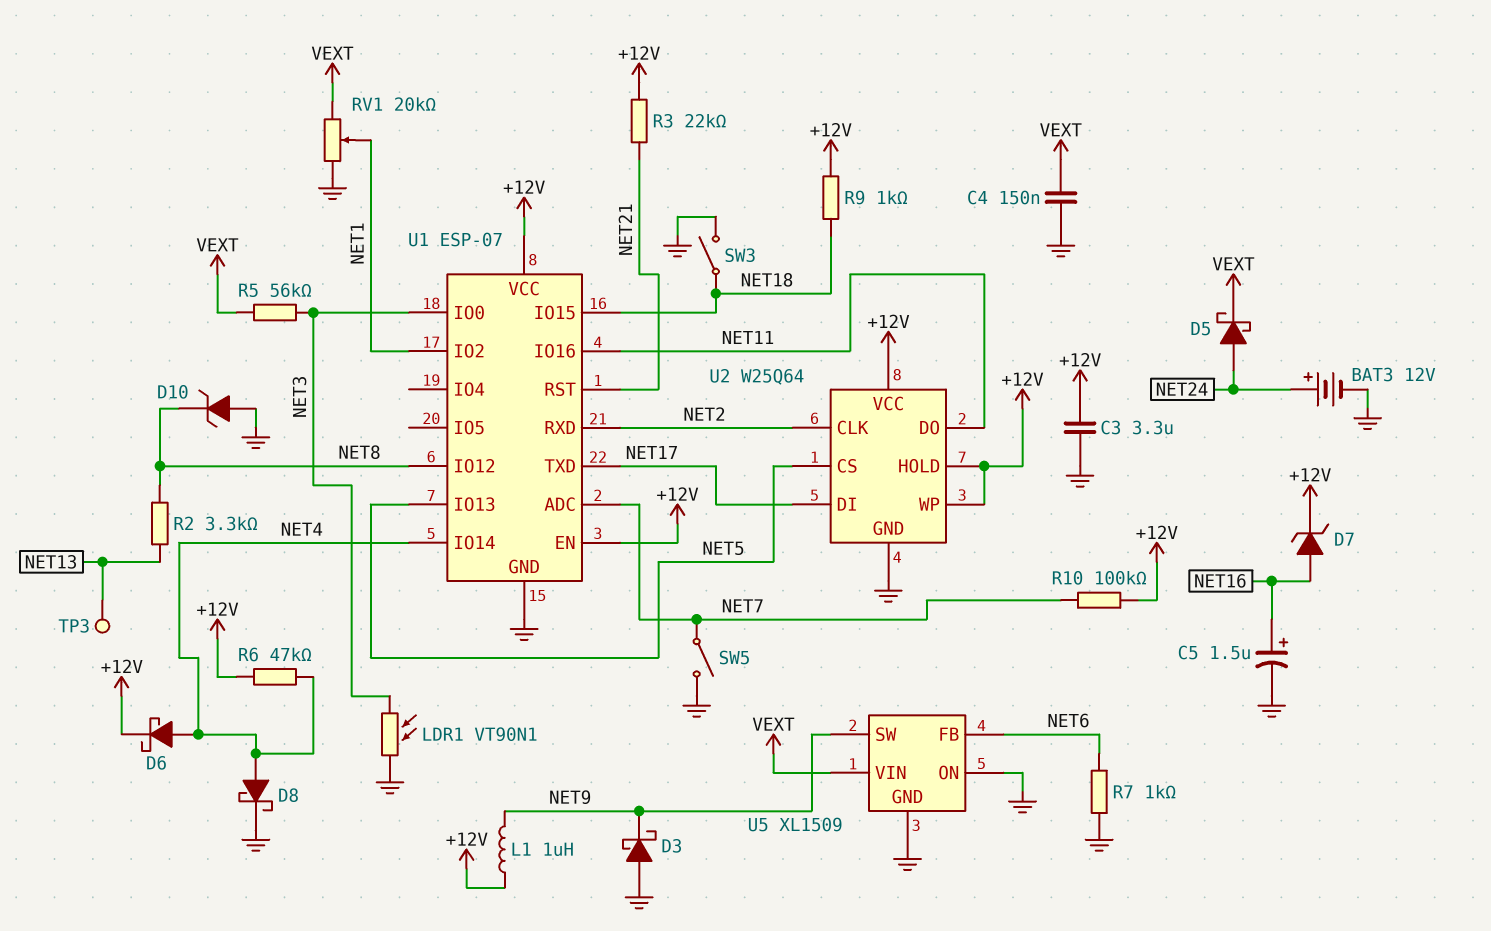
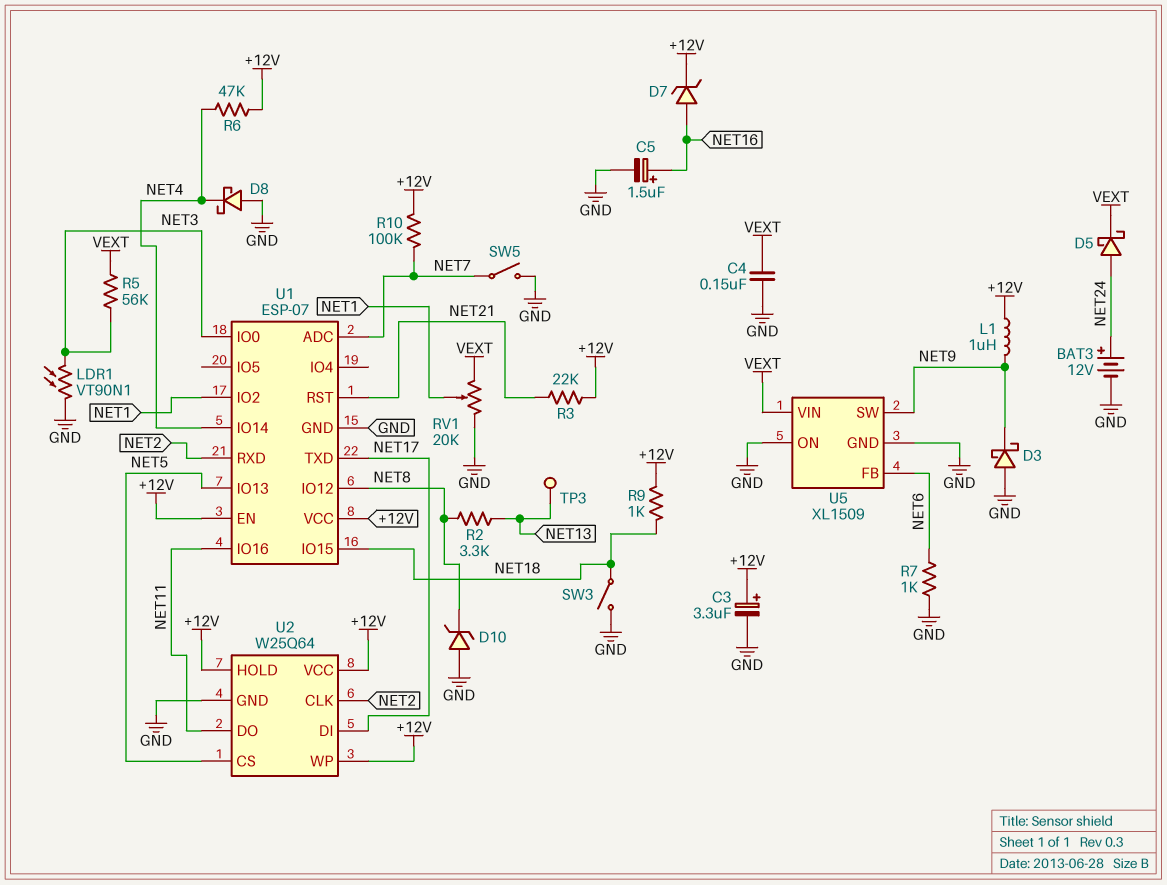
C3: 3.3uF (+12V, GND) -> 3.3uF (plus +12V, minus GND)
D6: schottky (A NET4, K +12V) -> none
D8: schottky (A NET4, K GND) -> schottky (A GND, K NET4)

